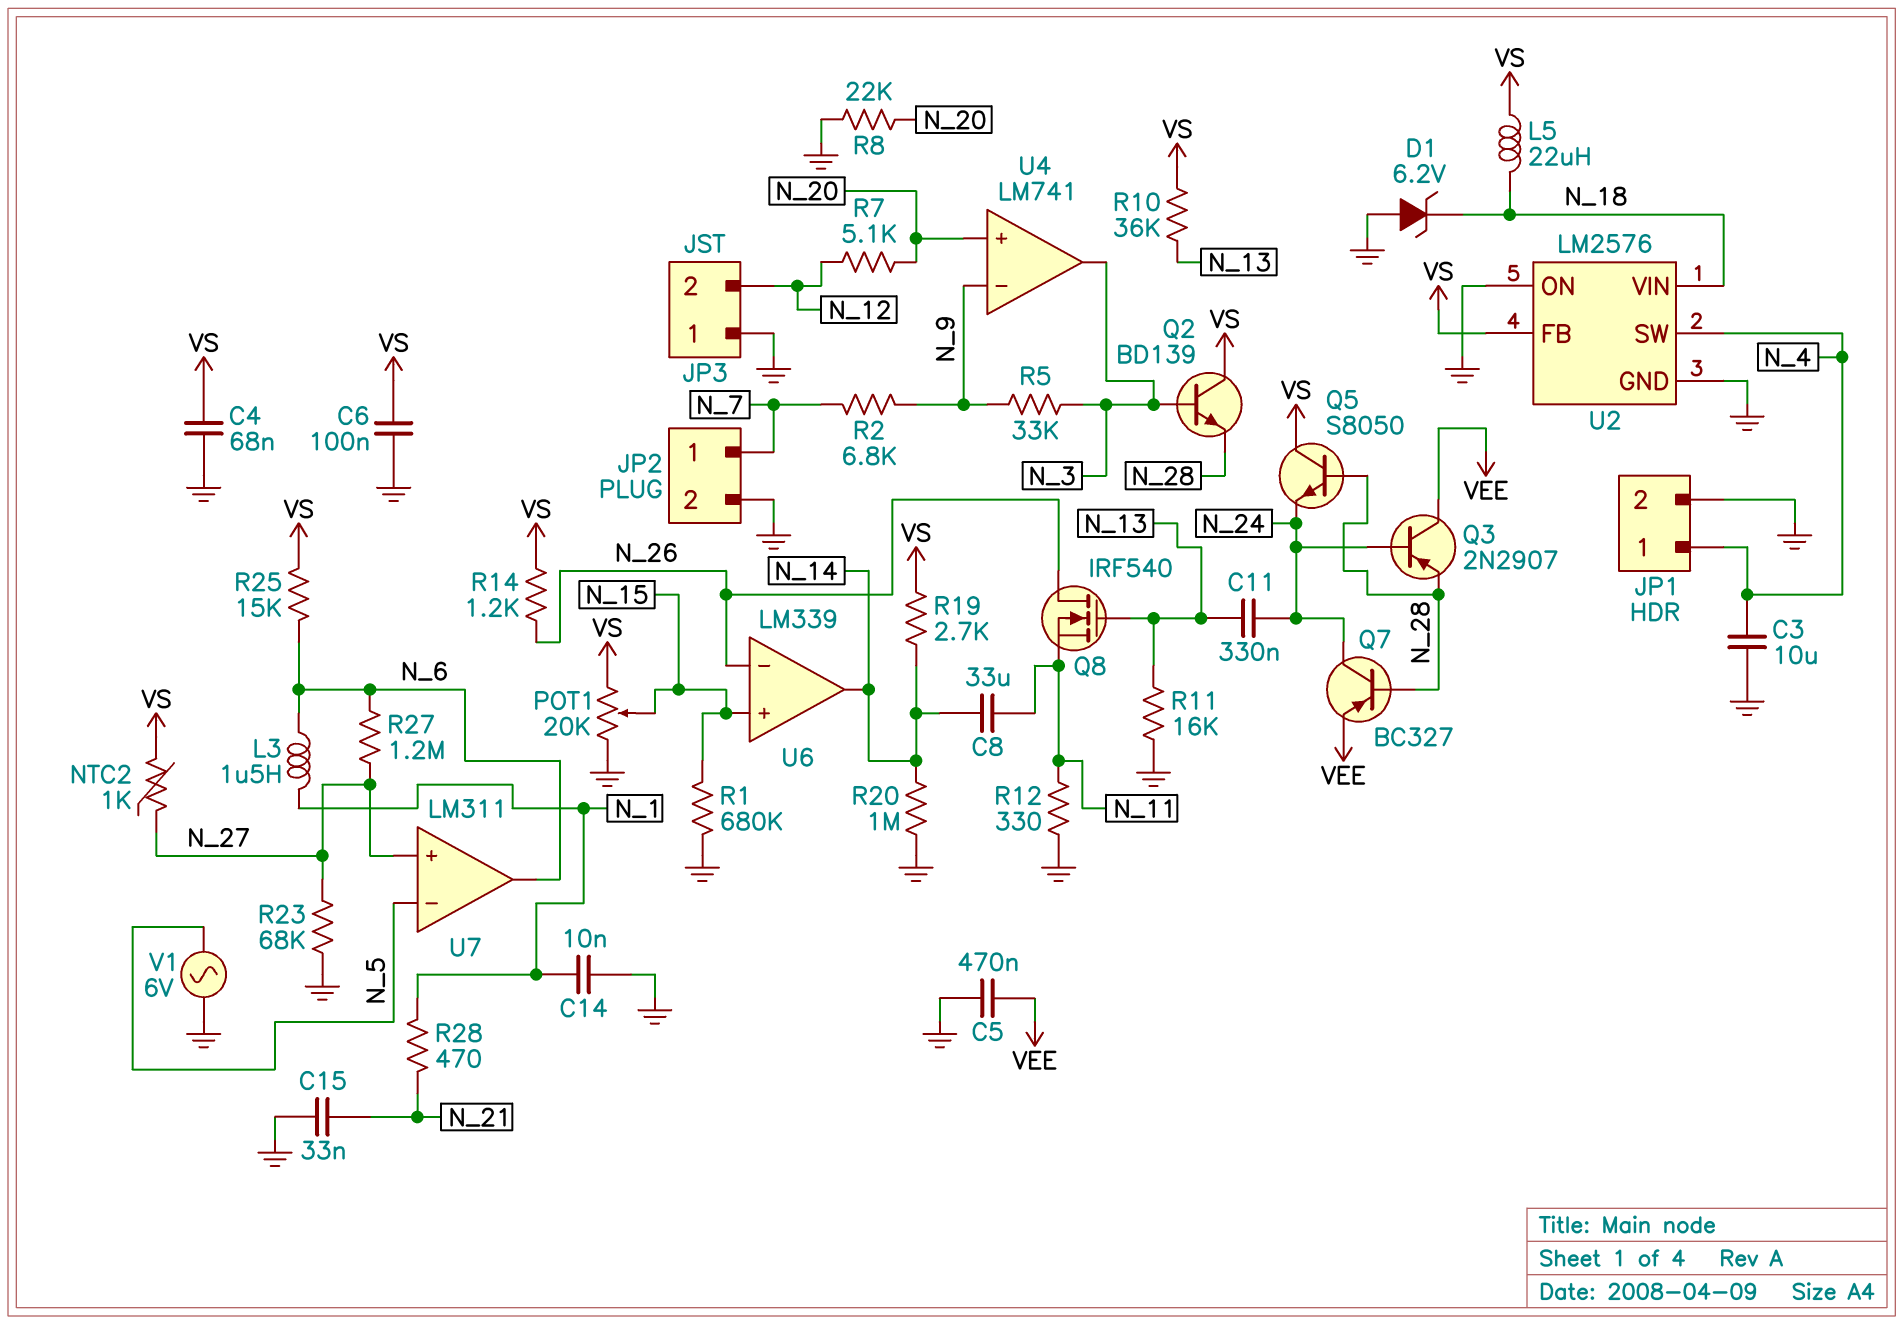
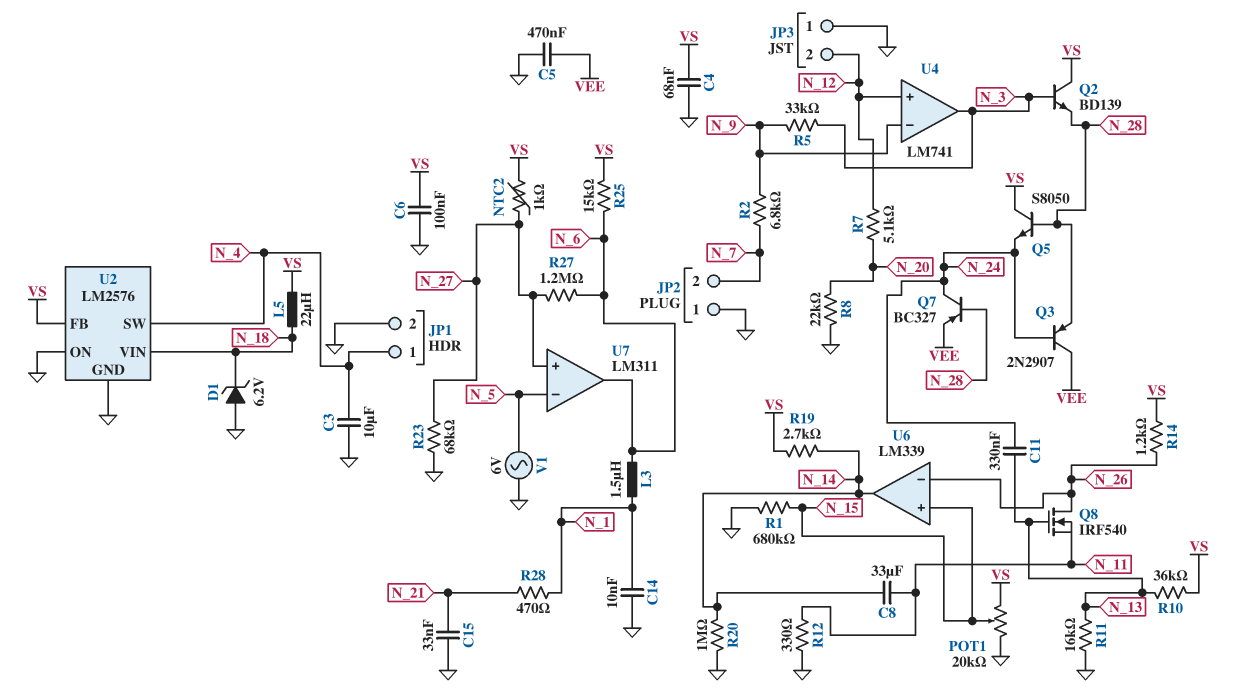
JP2 pin 1: N_7 -> GND
JP2 pin 2: GND -> N_7
U4 pin in+: N_20 -> N_12

